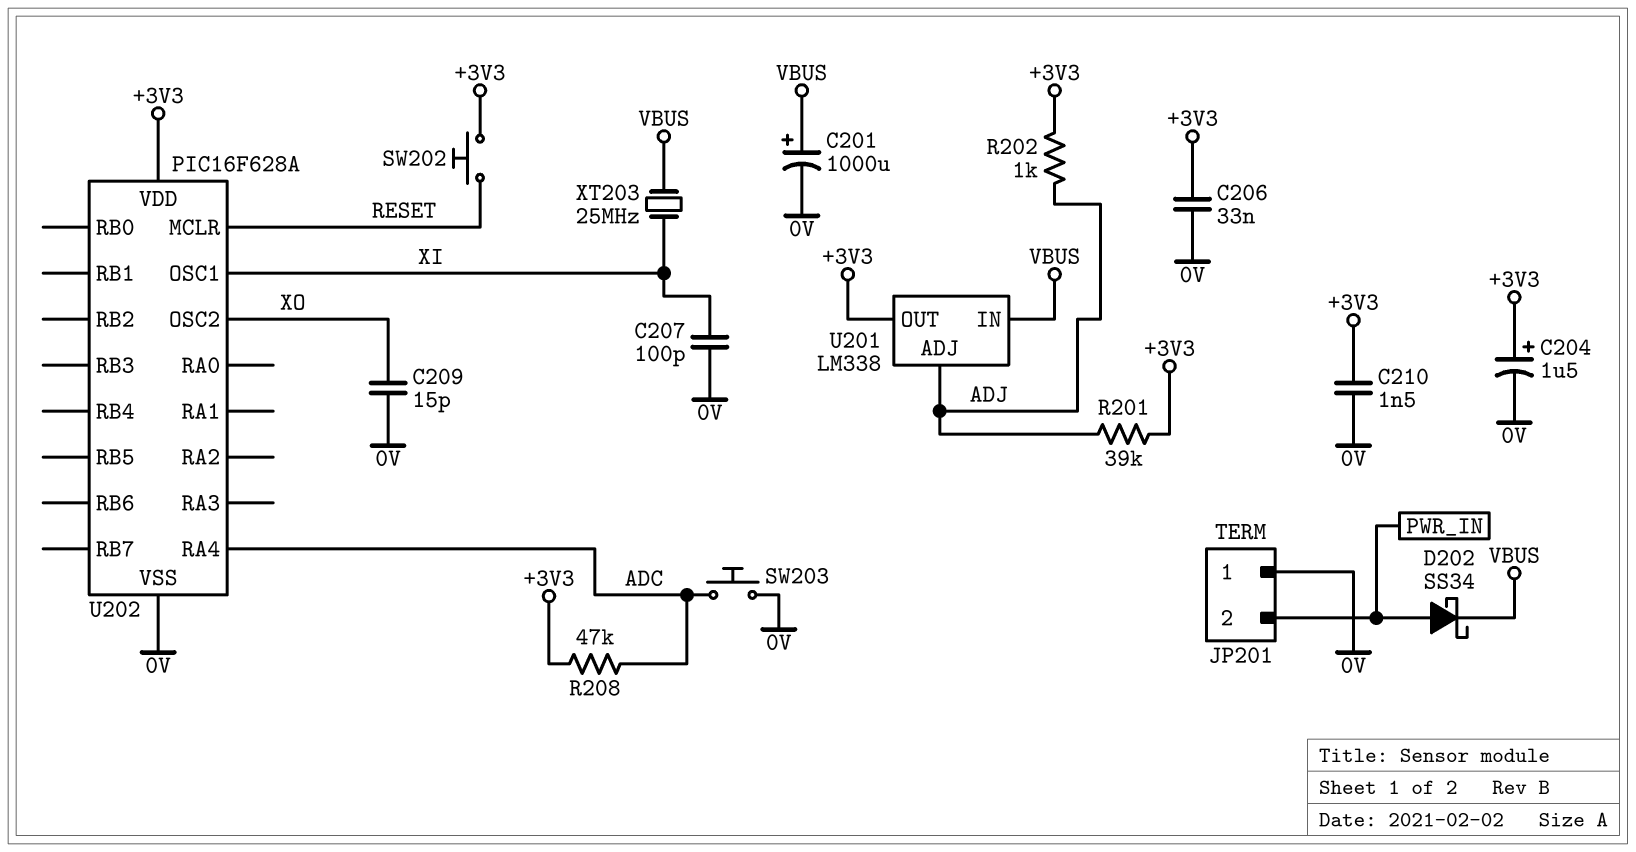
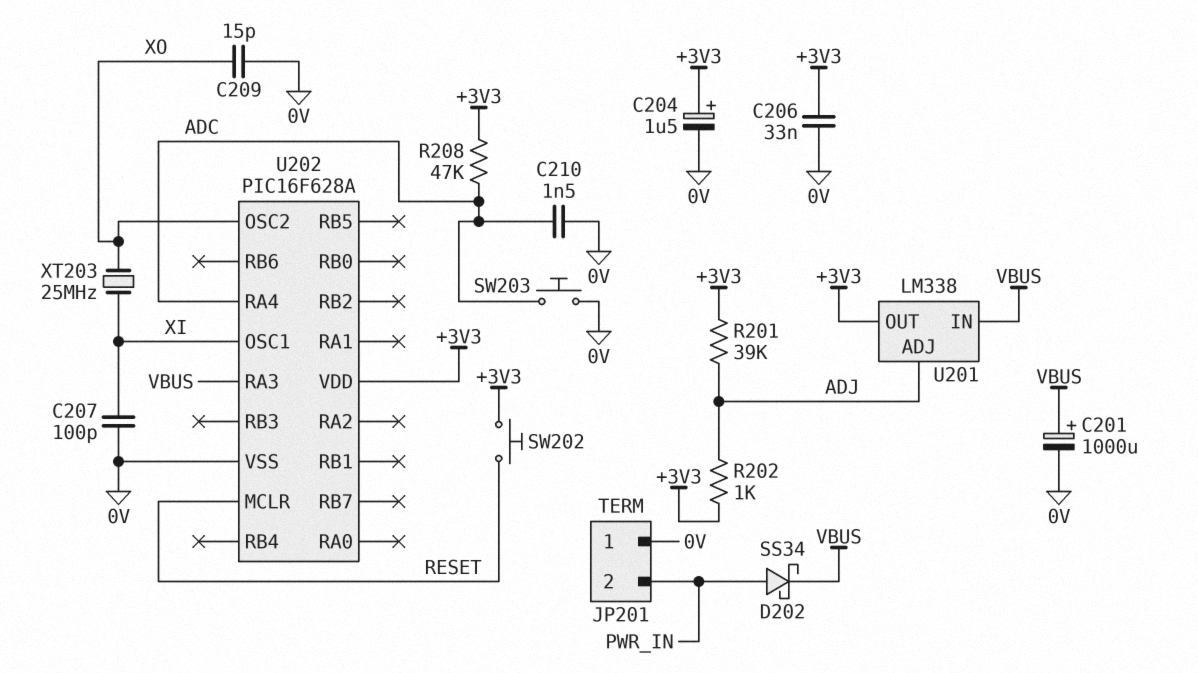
C210: 1.5nF (+3V3, 0V) -> 1.5nF (0V, ADC)
U202 pin RA3: none -> VBUS
XT203: 25MHz (VBUS, XI) -> 25MHz (XI, XO)

